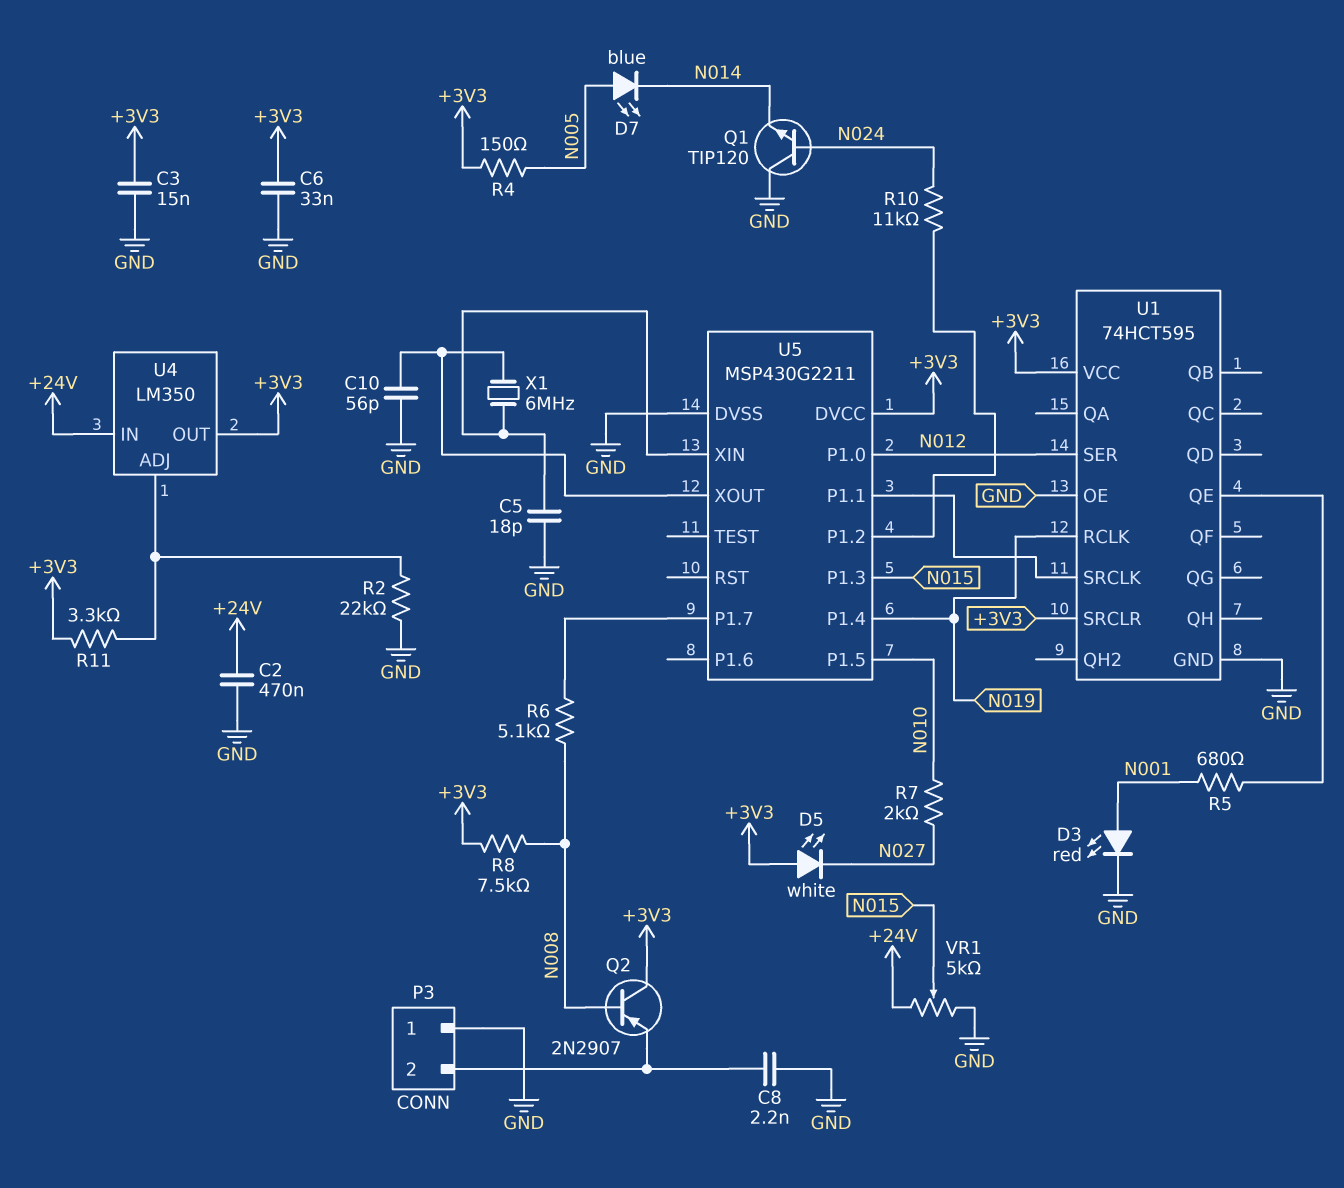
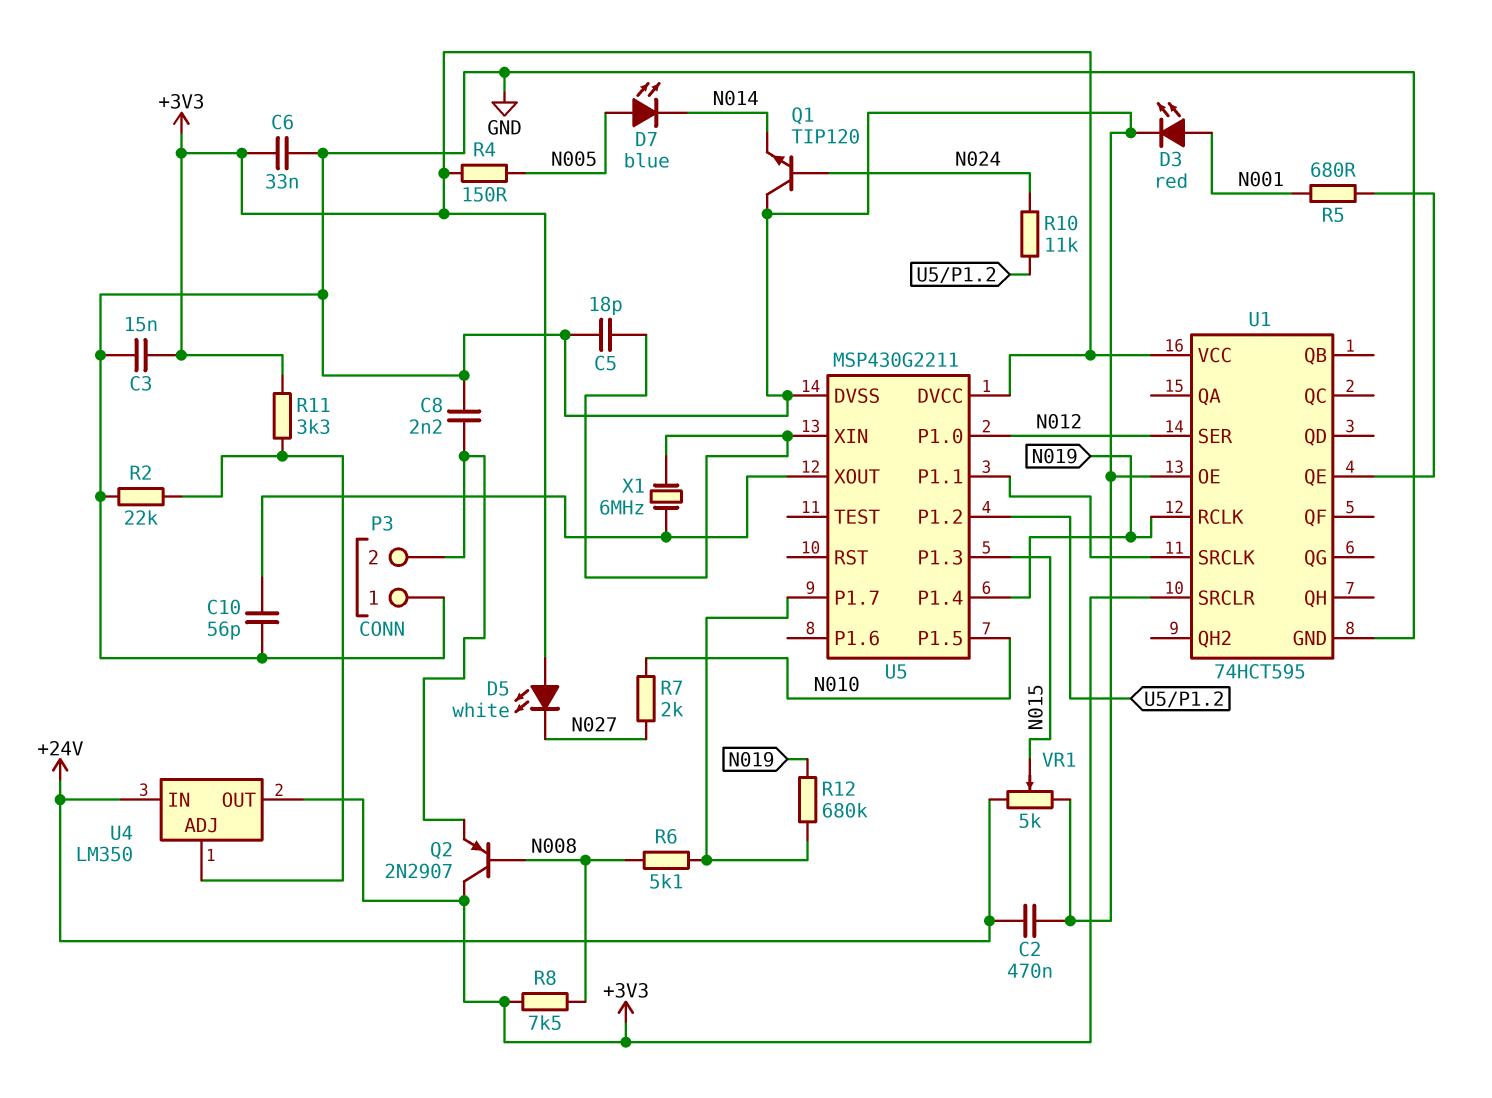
R12: none -> 680k (N019, U5/P1.7)

